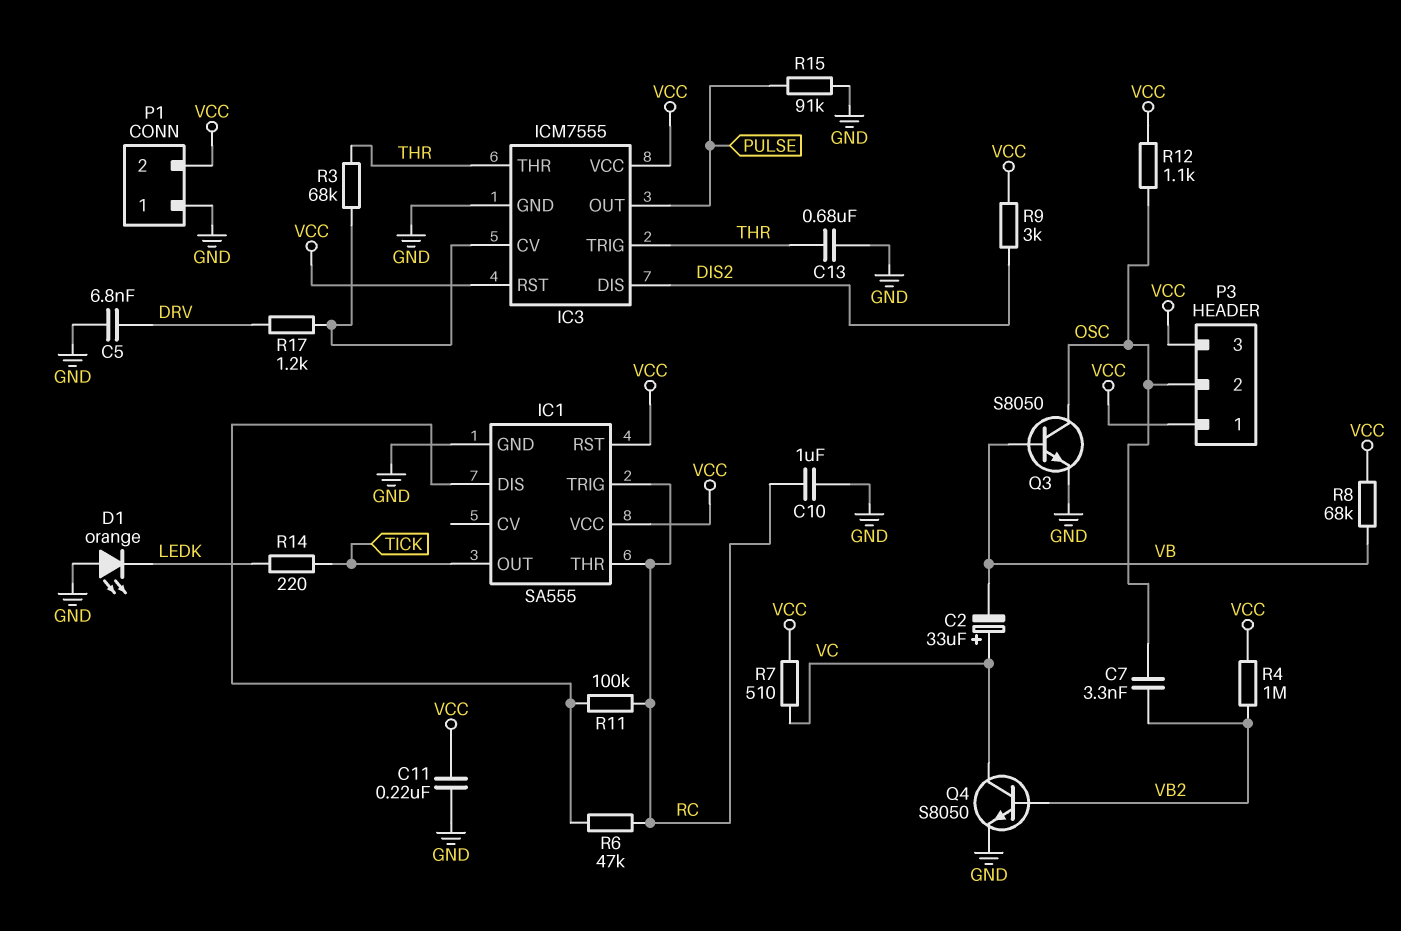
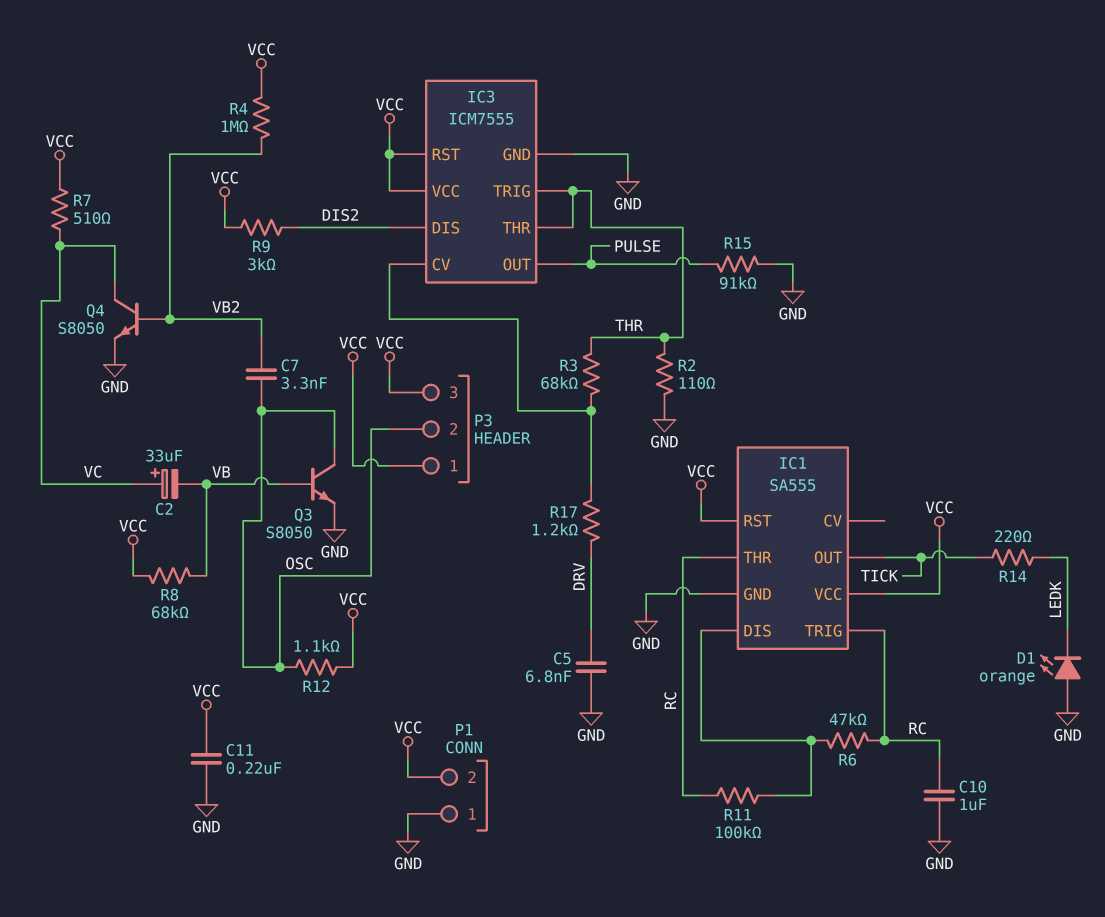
C13: 680nF (GND, THR) -> none
R2: none -> 110 (GND, THR)

